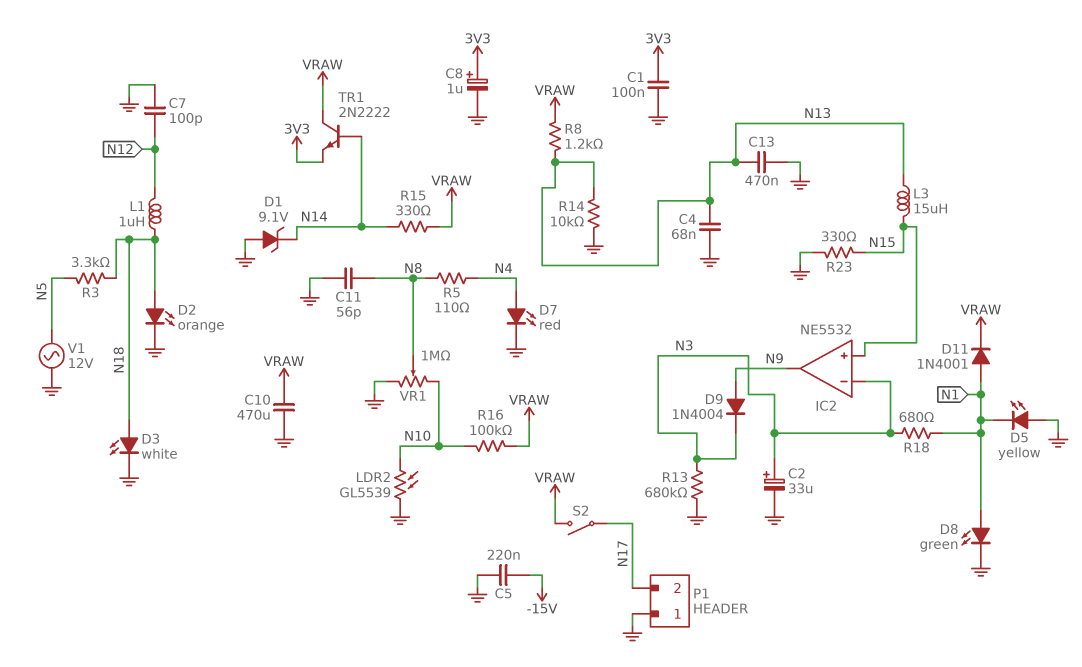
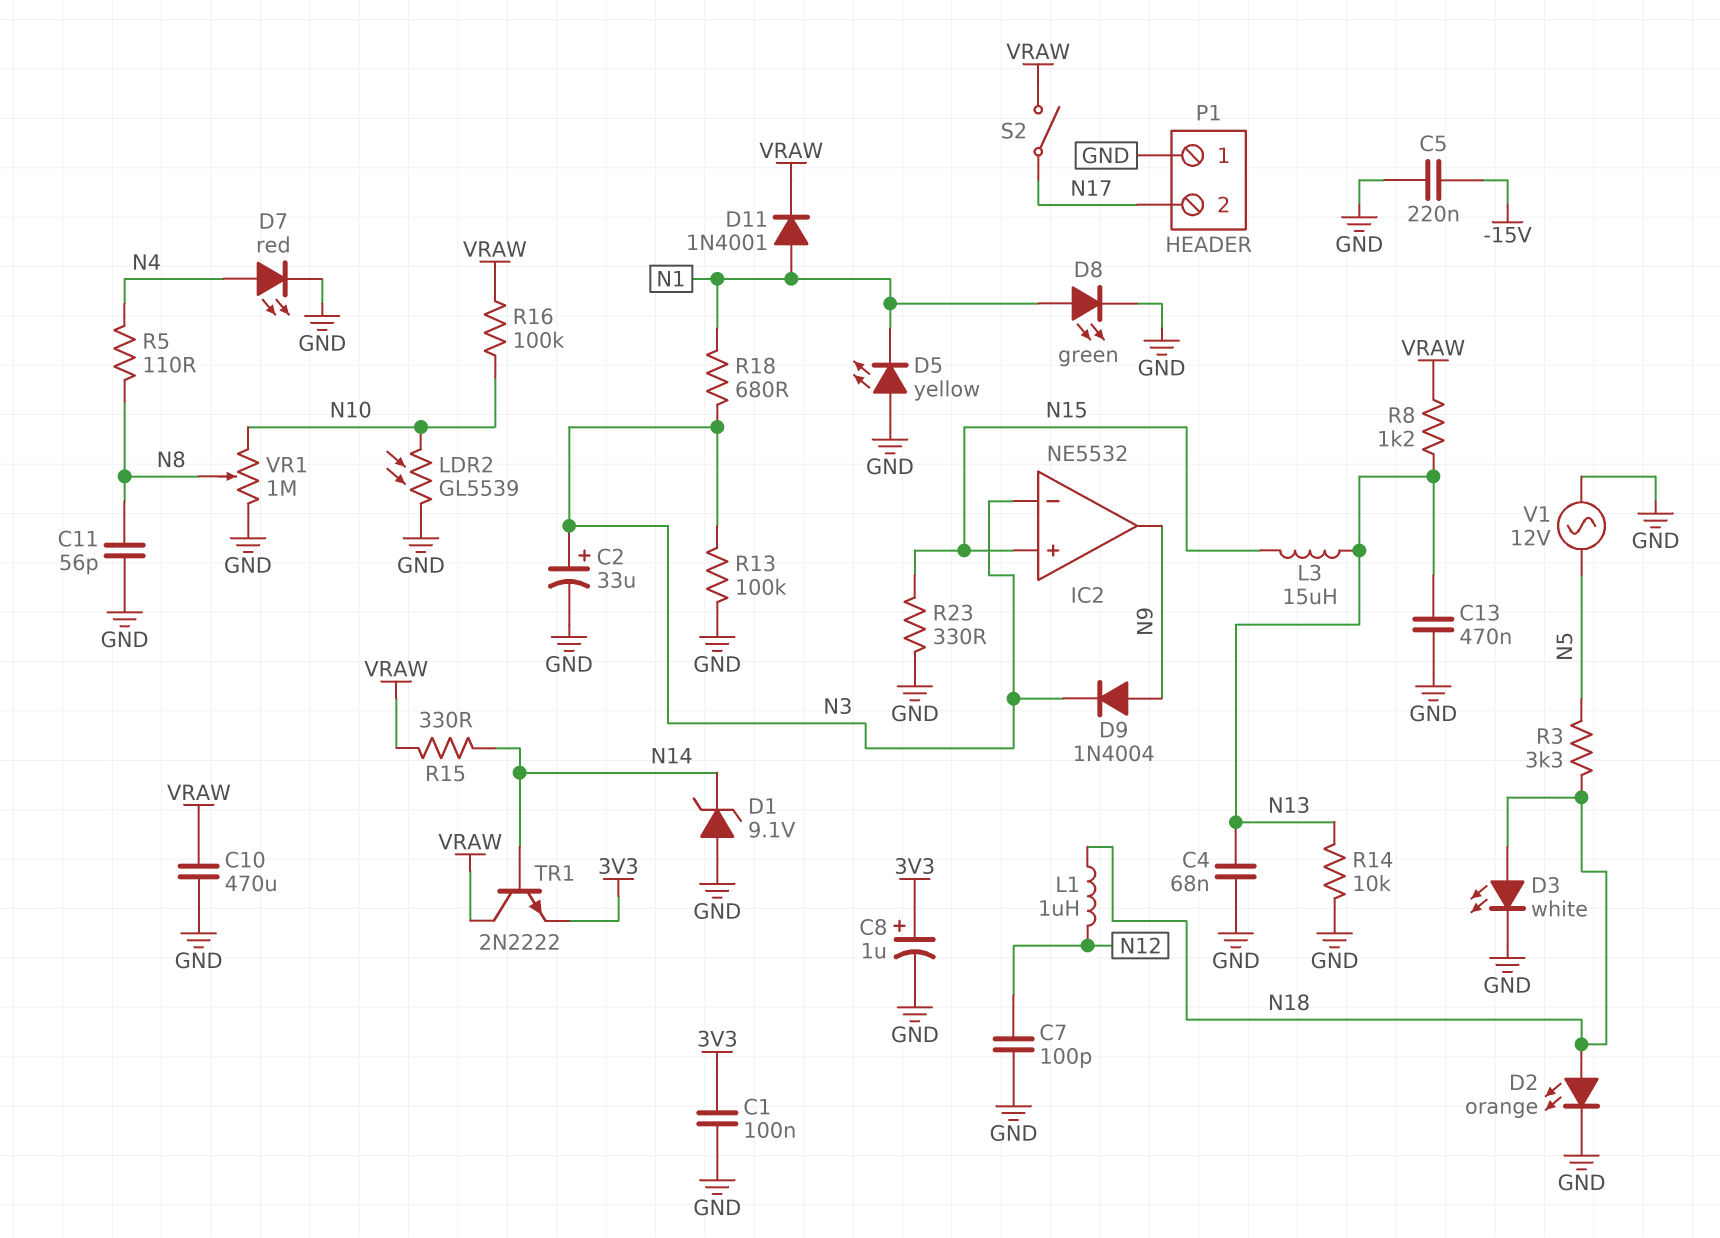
R13: 680k (GND, N3) -> 100k (GND, N3)

